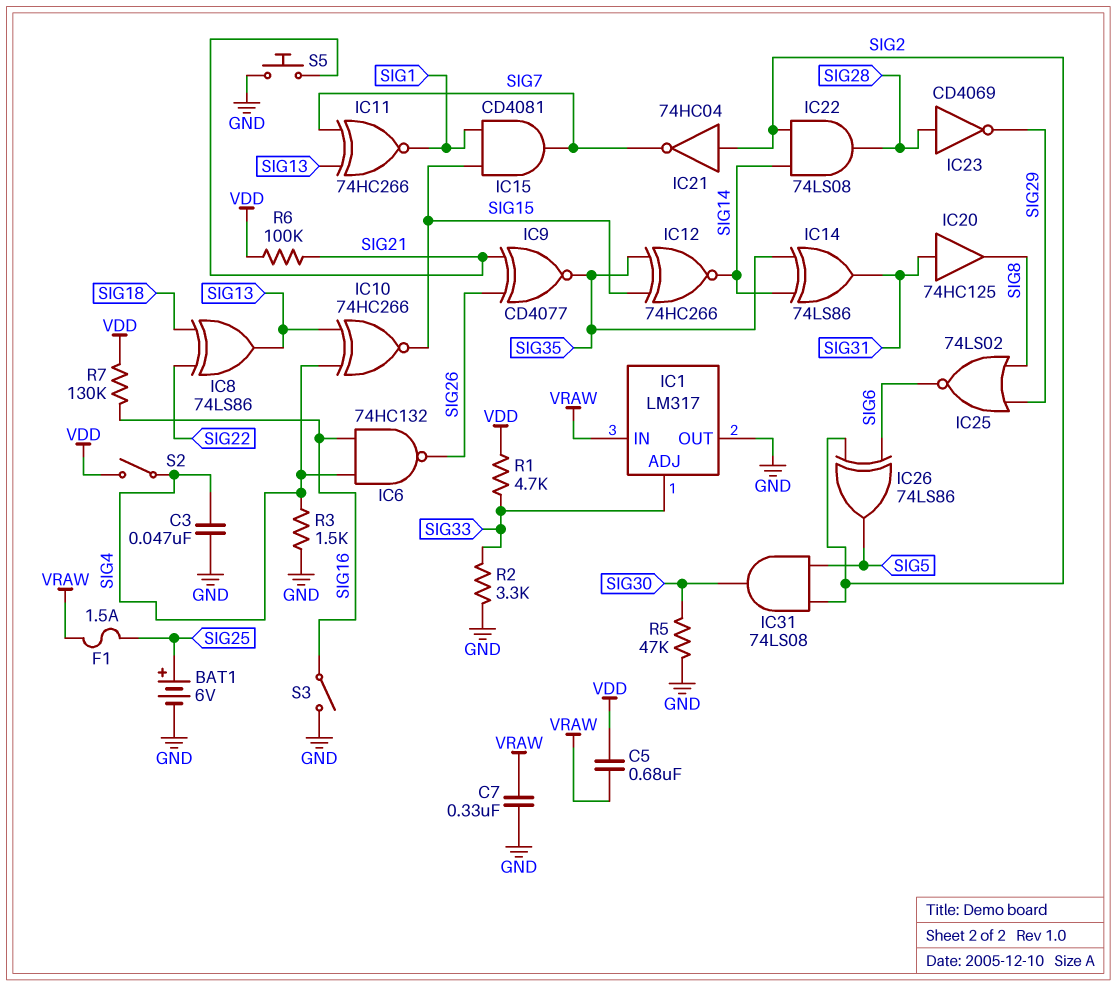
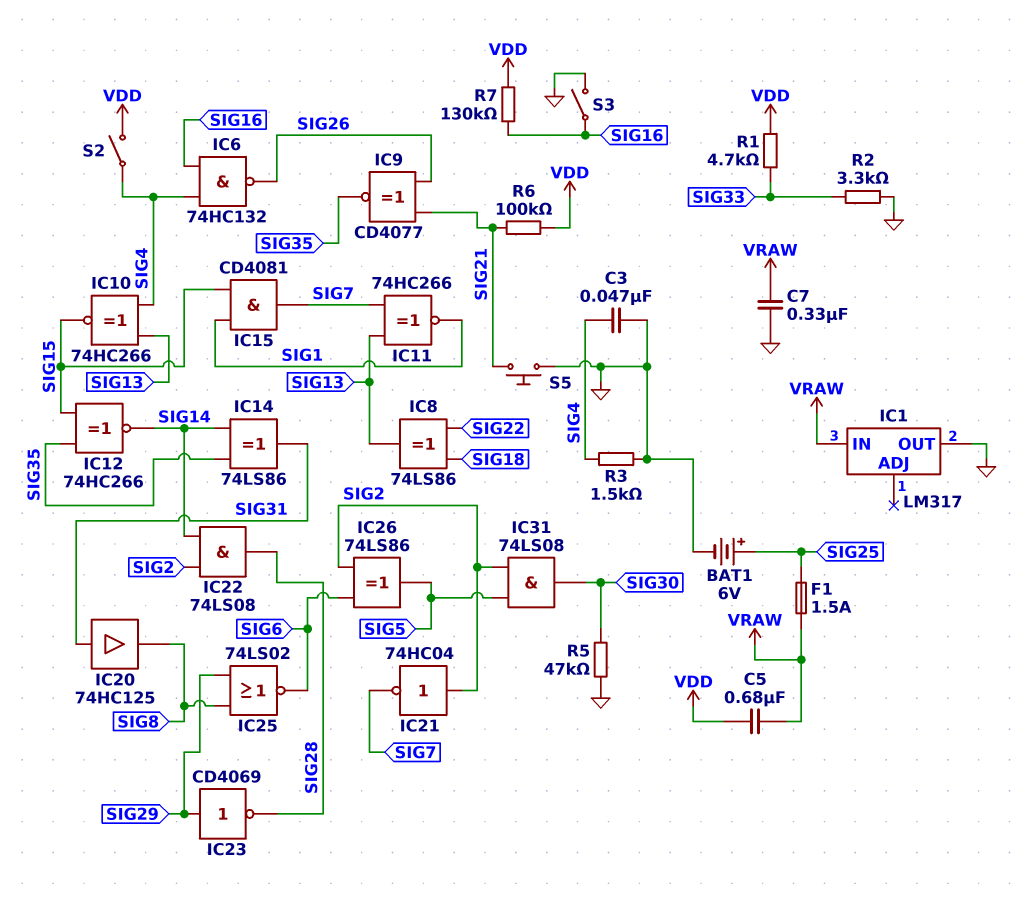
IC1 pin ADJ: SIG33 -> none
IC23: NOT CD4069 (in SIG28, out SIG29) -> NOT CD4069 (in SIG29, out SIG28)

